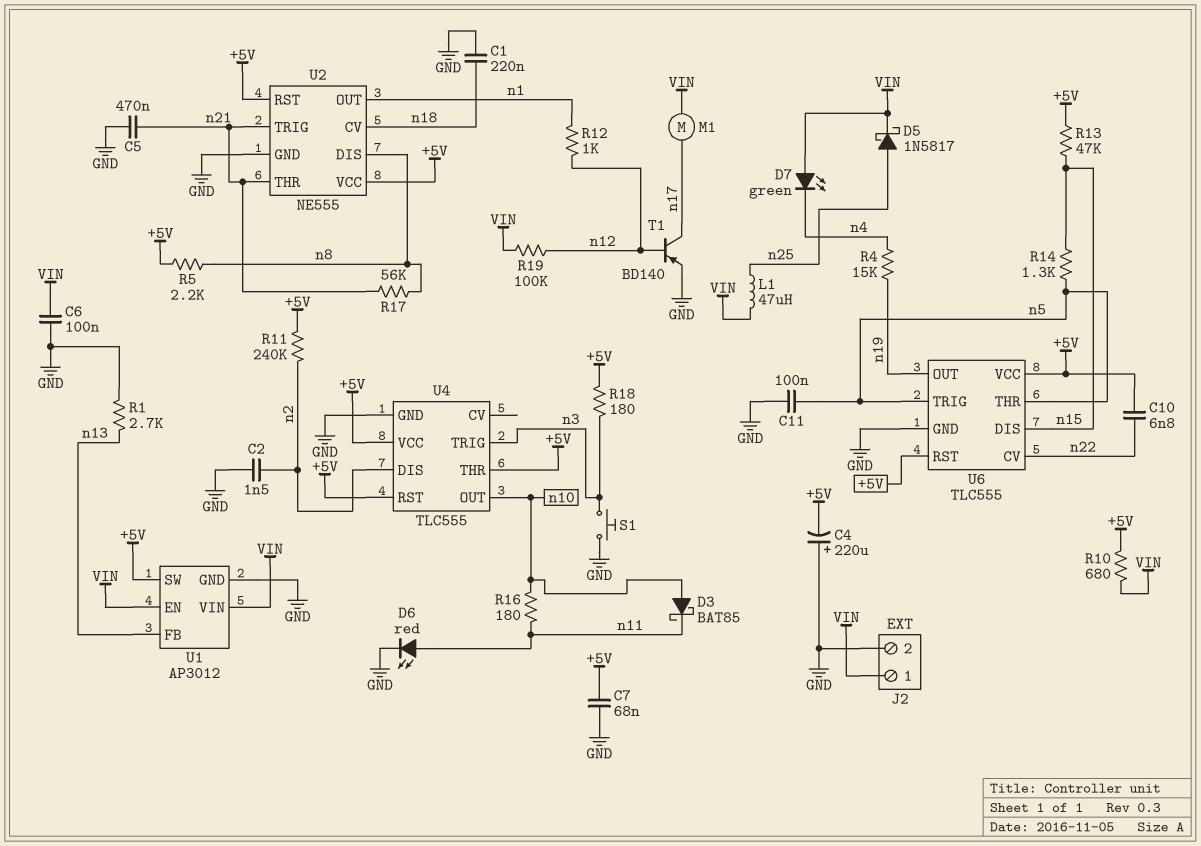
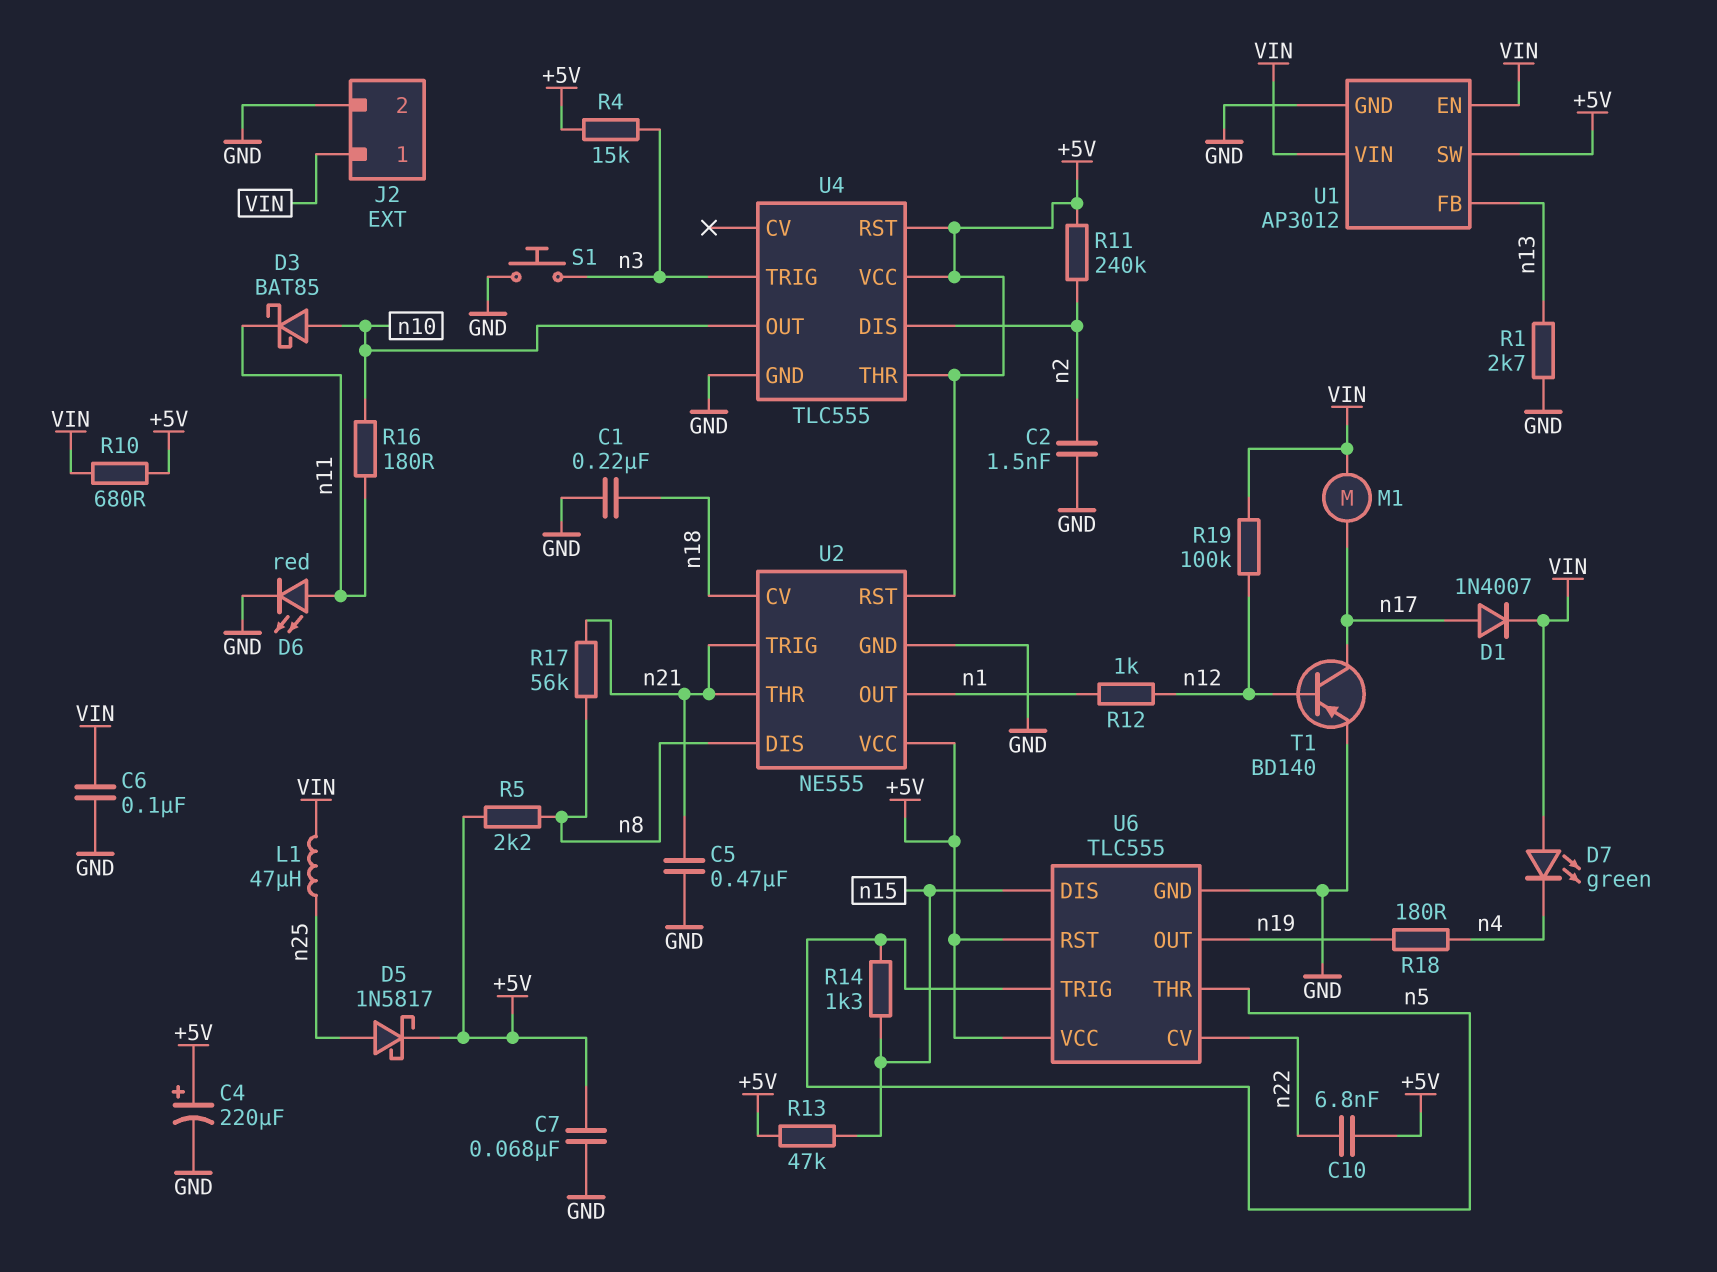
C4: 220uF (plus GND, minus +5V) -> 220uF (plus +5V, minus GND)
C11: 100nF (GND, n5) -> none
D1: none -> diode 1N4007 (A n17, K VIN)
D5: schottky 1N5817 (A n25, K VIN) -> schottky 1N5817 (A n25, K +5V)
R4: 15k (n4, n19) -> 15k (+5V, n3)
R18: 180 (+5V, n3) -> 180 (n4, n19)

